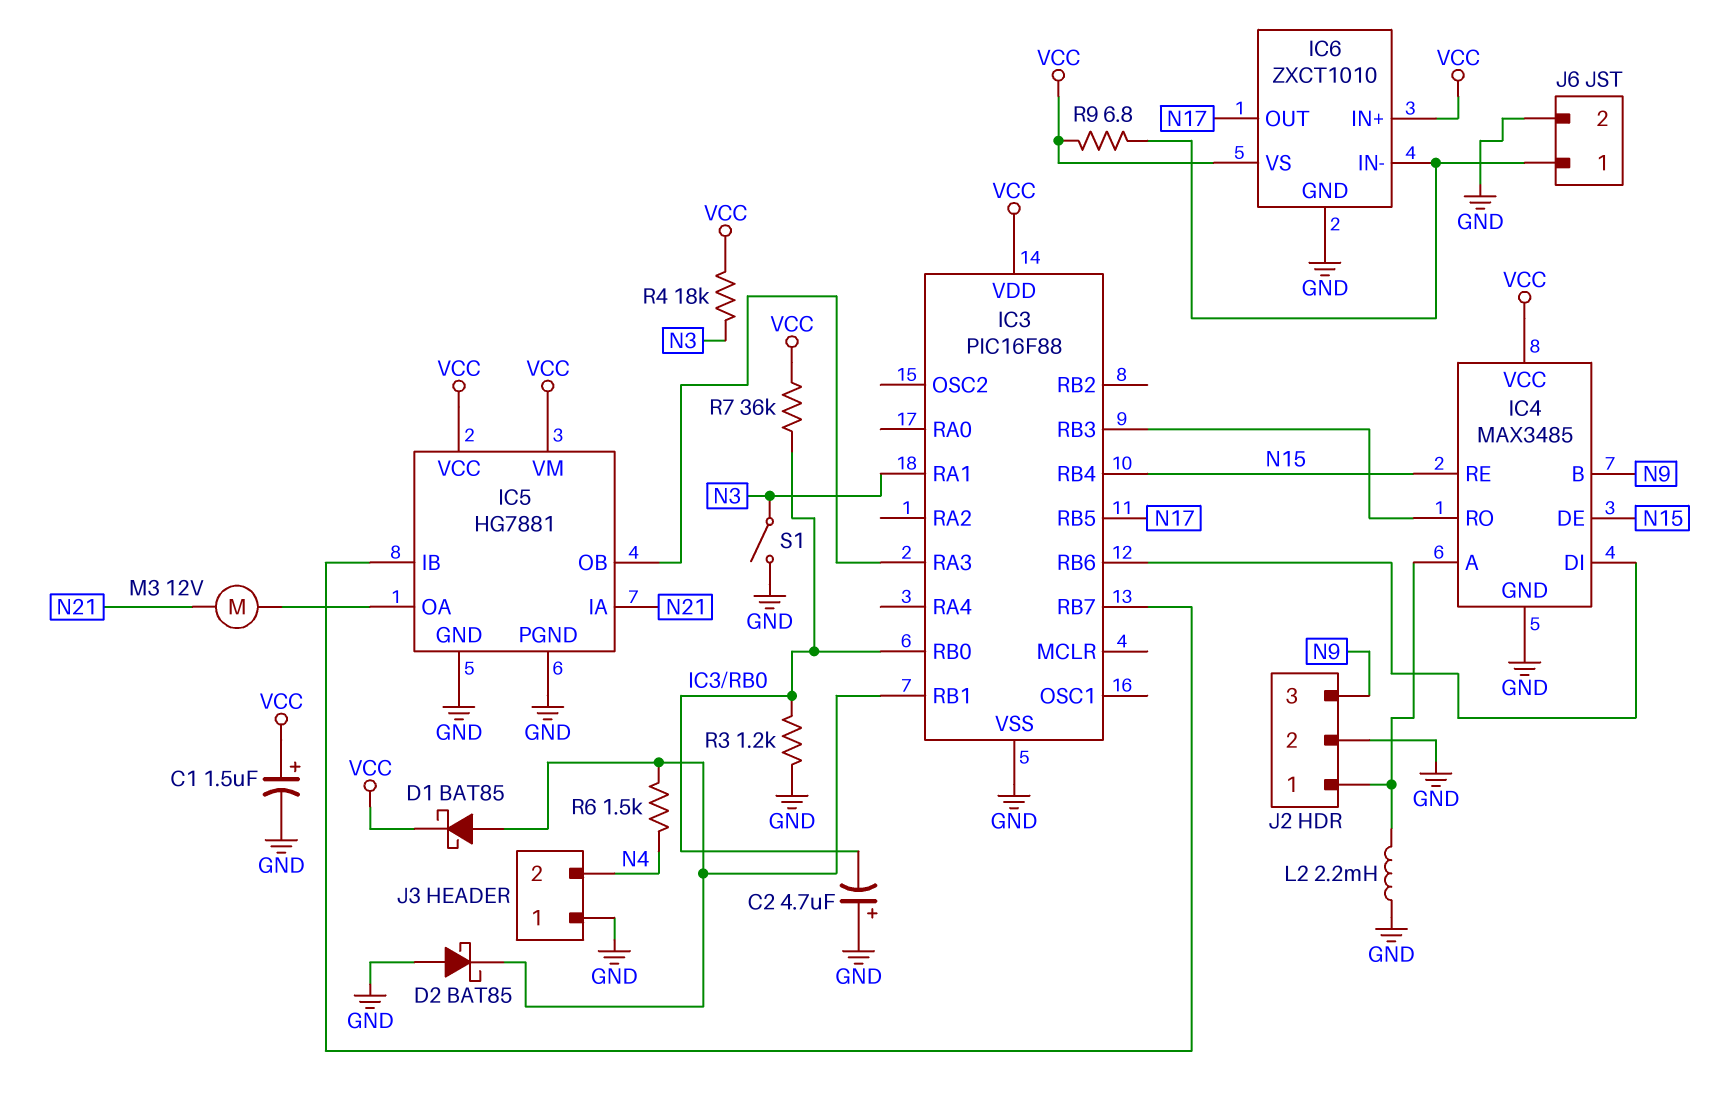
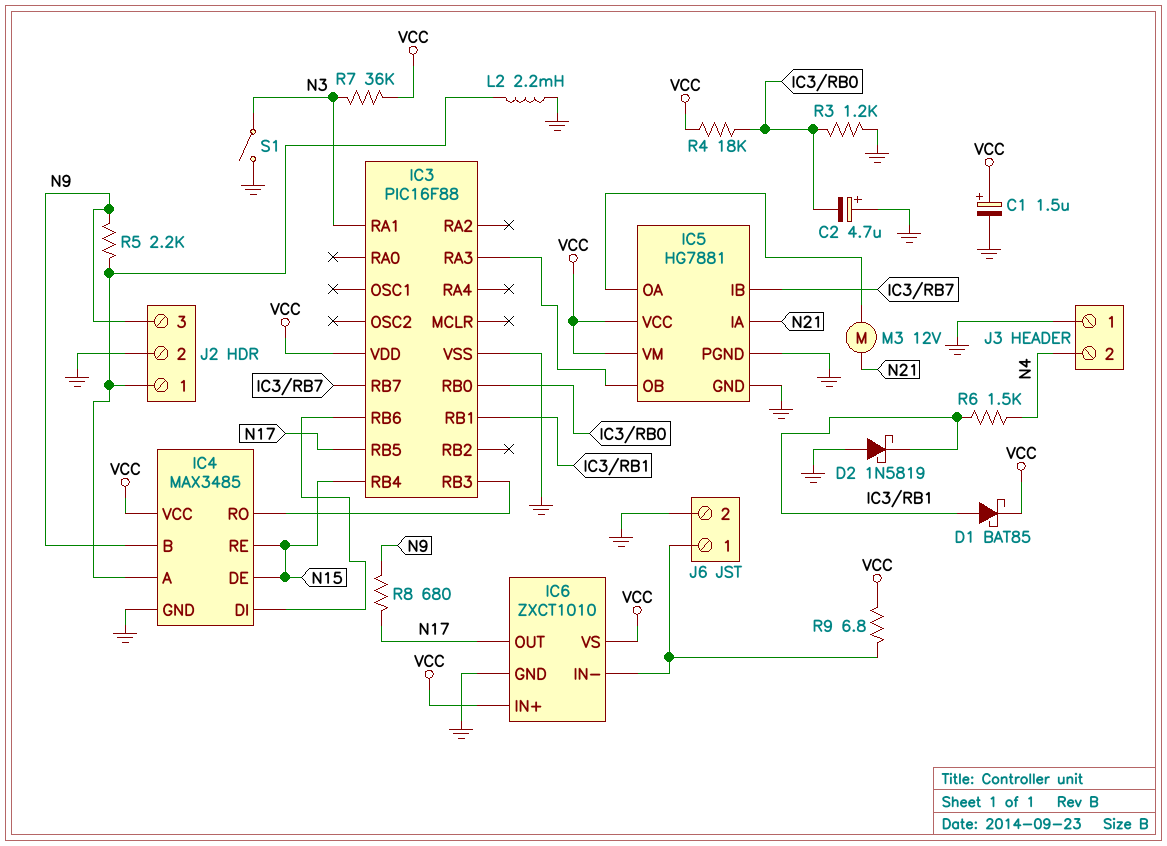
D2: schottky BAT85 (A GND, K IC3/RB1) -> schottky 1N5819 (A GND, K IC3/RB1)
R4: 18k (N3, VCC) -> 18k (IC3/RB0, VCC)
R5: none -> 2.2k (IC4/A, N9)
R7: 36k (IC3/RB0, VCC) -> 36k (N3, VCC)
R8: none -> 680 (N9, N17)

